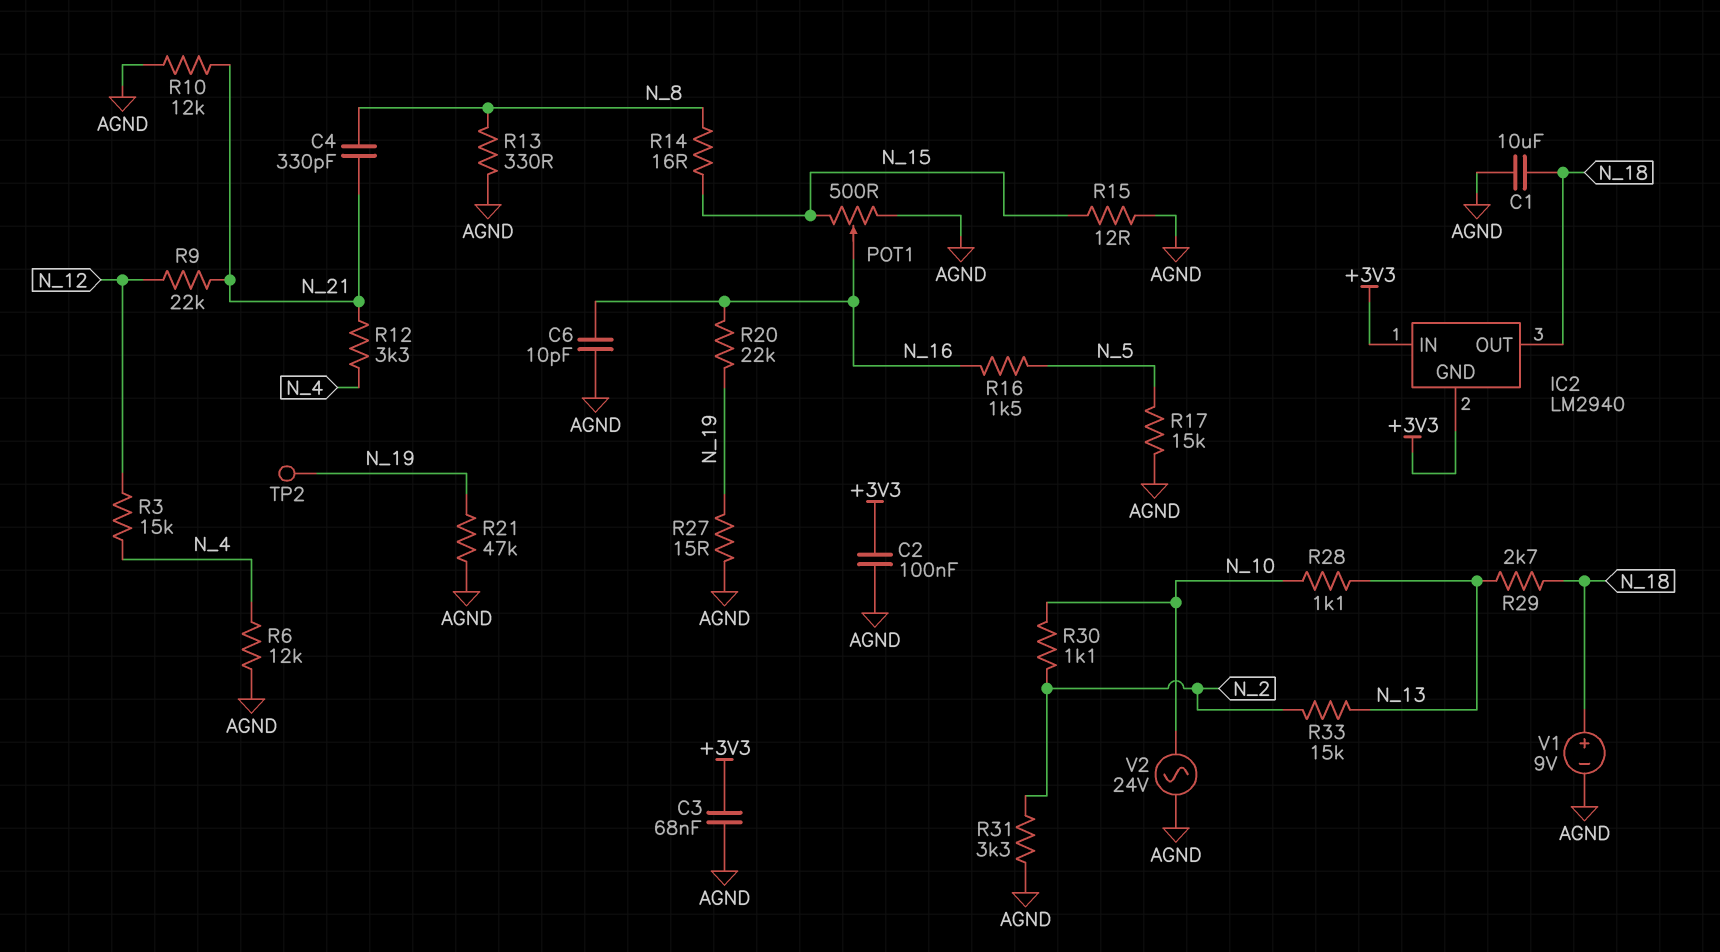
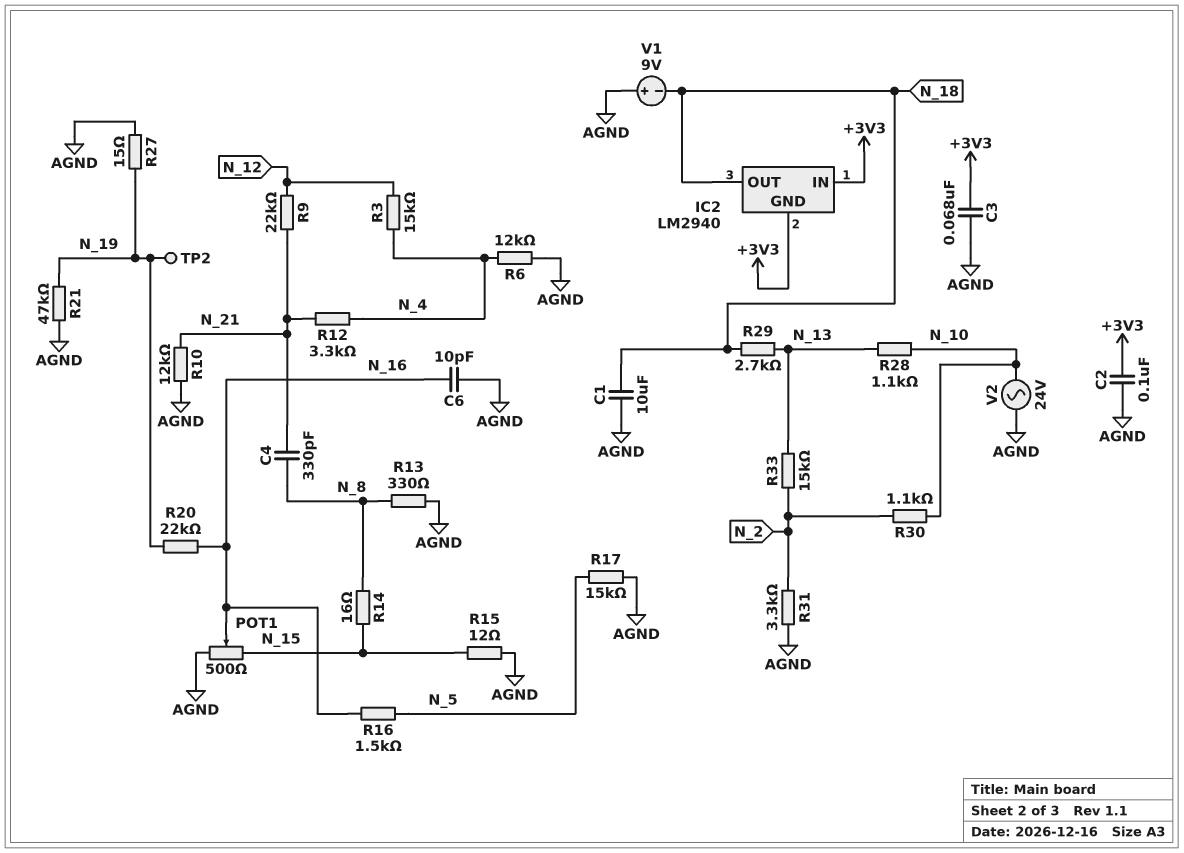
V1: 9V (plus N_18, minus AGND) -> 9V (plus AGND, minus N_18)

